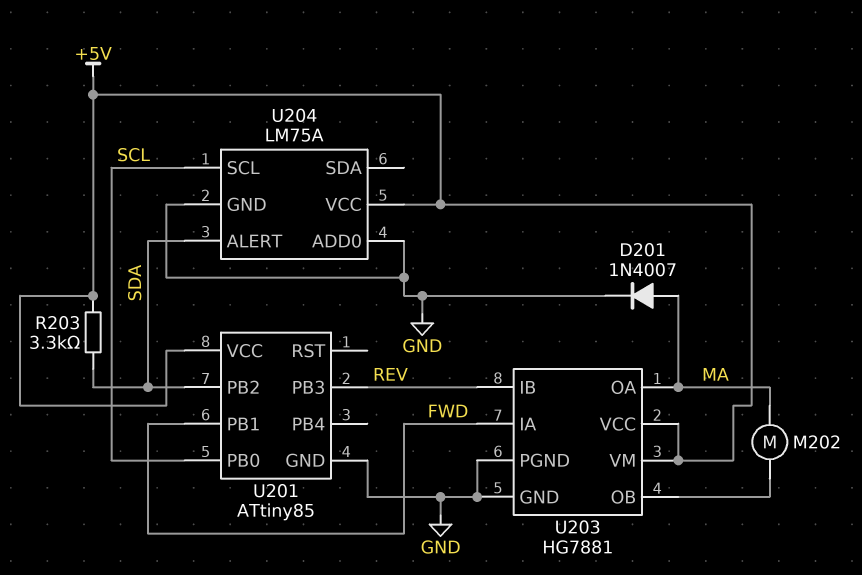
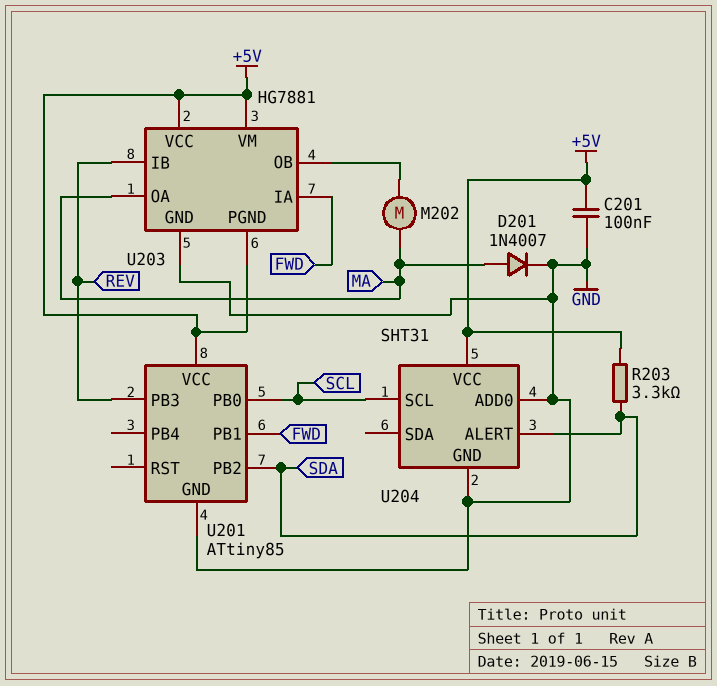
C201: none -> 100nF (+5V, GND)
U203 pin PGND: GND -> +5V
U204: LM75A -> SHT31

